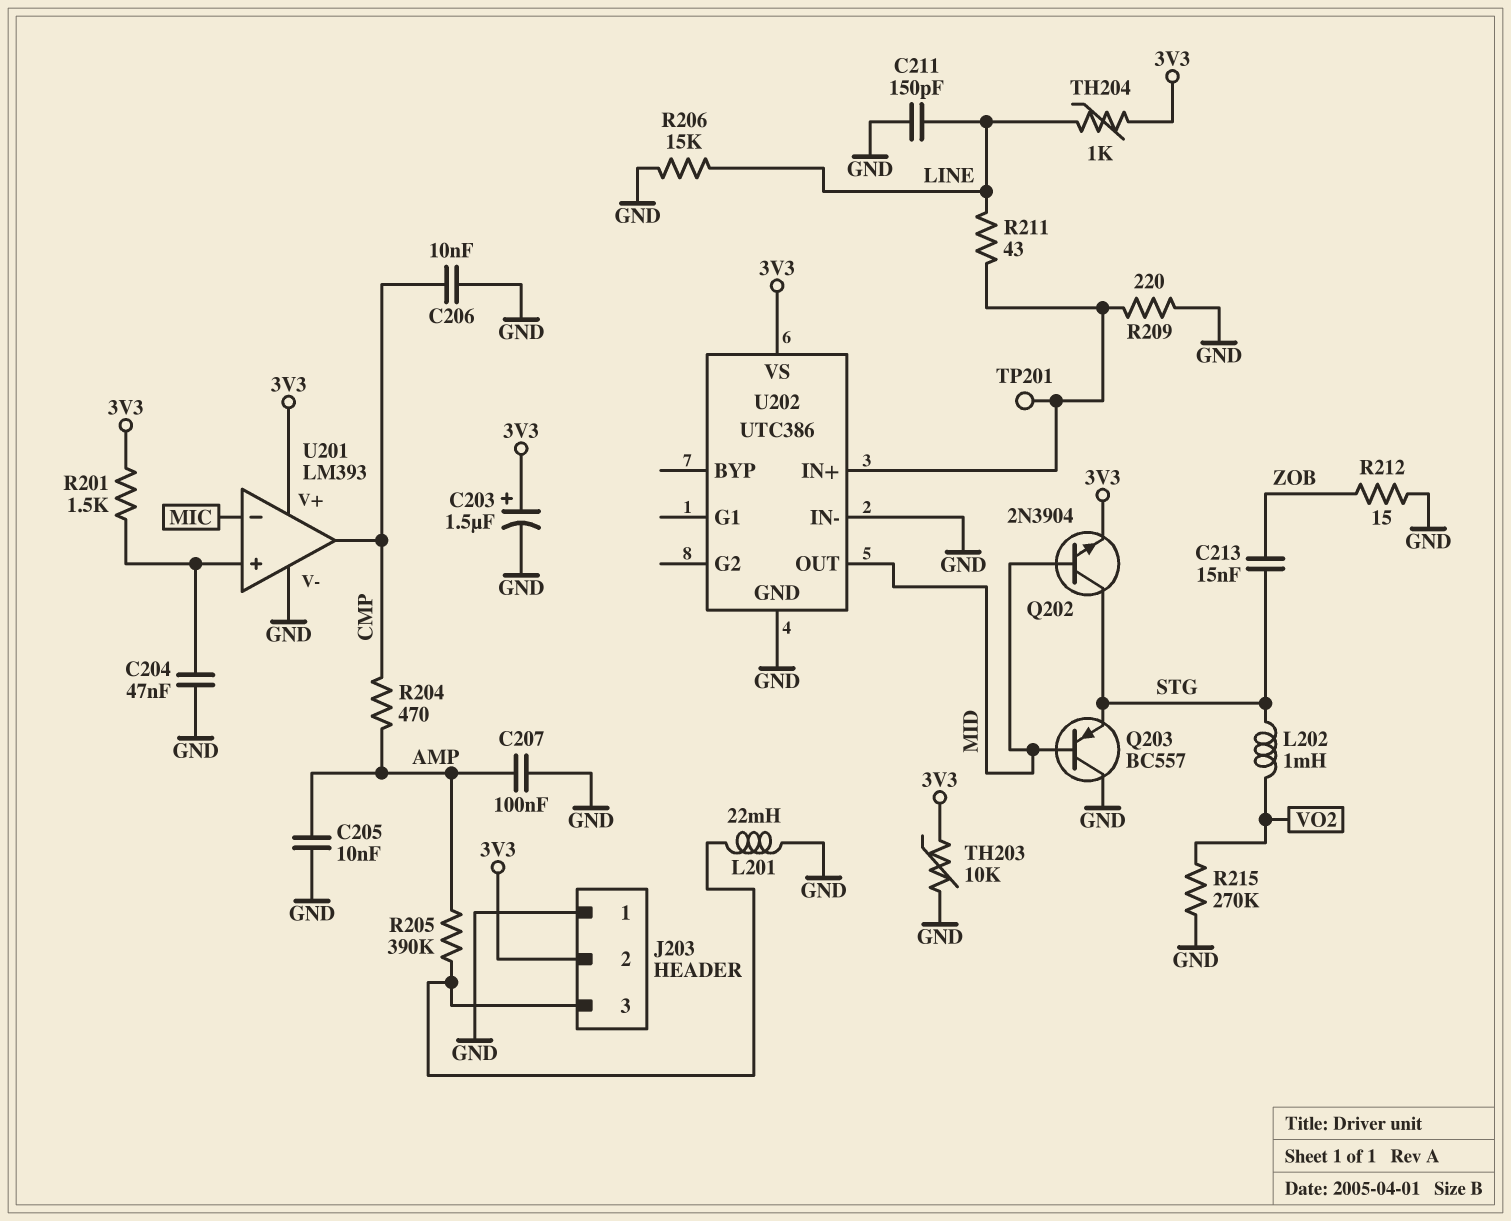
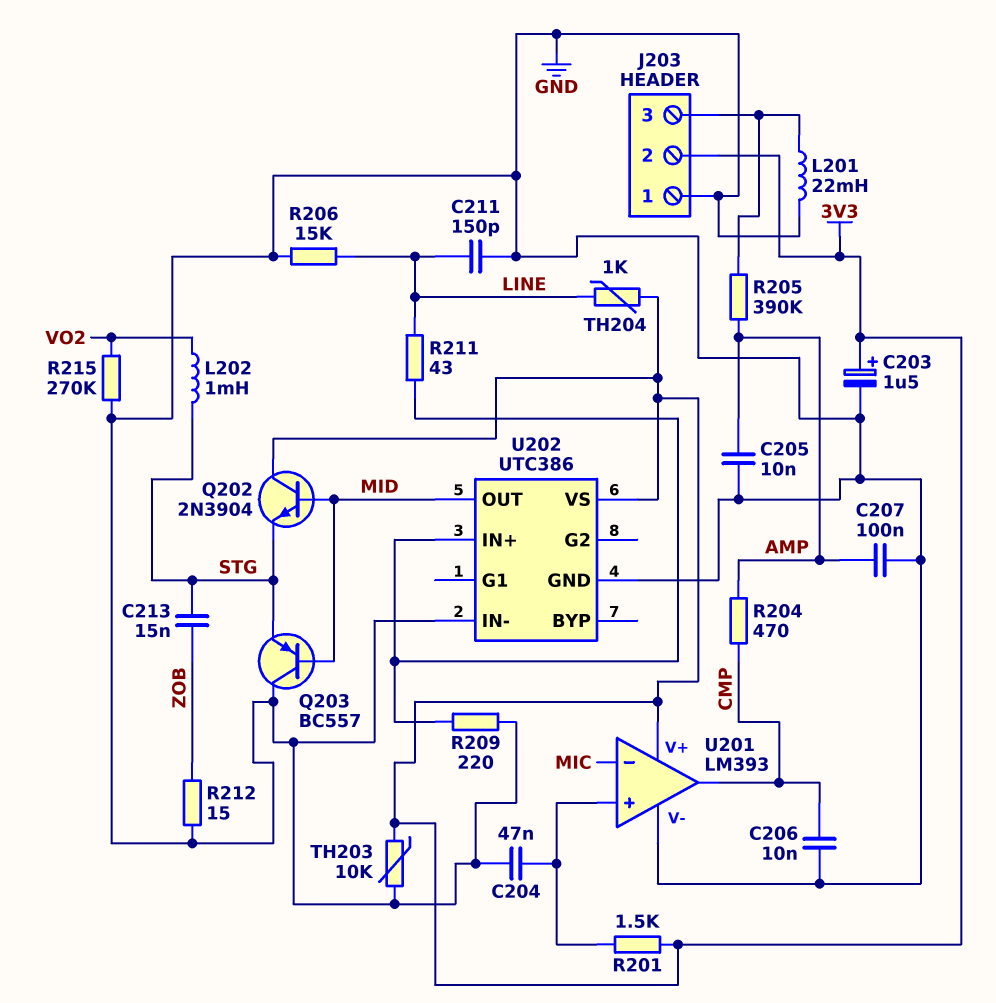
Q202: NPN 2N3904 (B MID, C STG, E 3V3) -> NPN 2N3904 (B MID, C 3V3, E STG)
TP201: test point (U202/IN+) -> none

